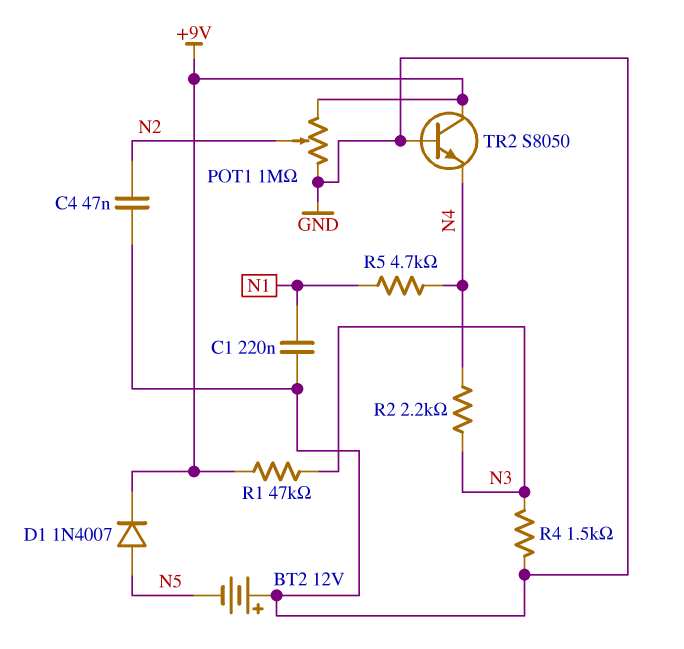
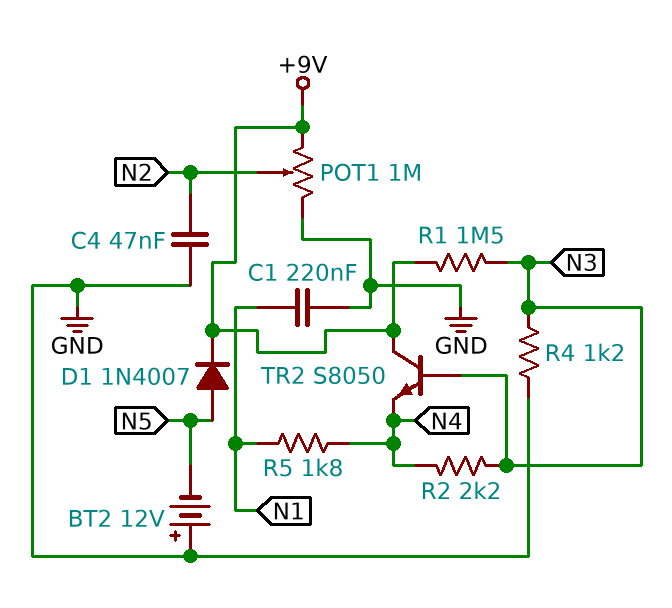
R1: 47k (+9V, N3) -> 1.5M (+9V, N3)
R4: 1.5k (GND, N3) -> 1.2k (GND, N3)
R5: 4.7k (N1, N4) -> 1.8k (N1, N4)
TR2: NPN S8050 (B GND, C +9V, E N4) -> NPN S8050 (B N3, C +9V, E N4)

